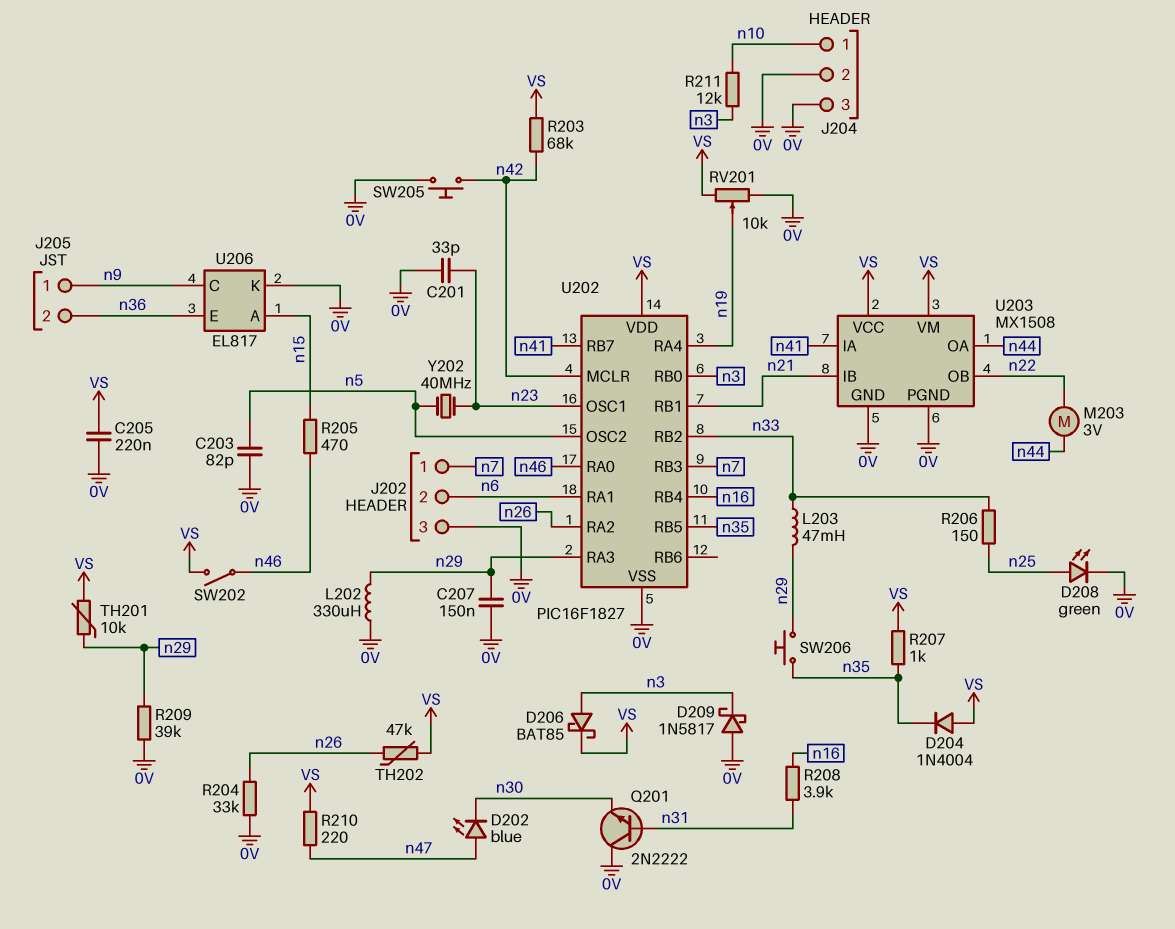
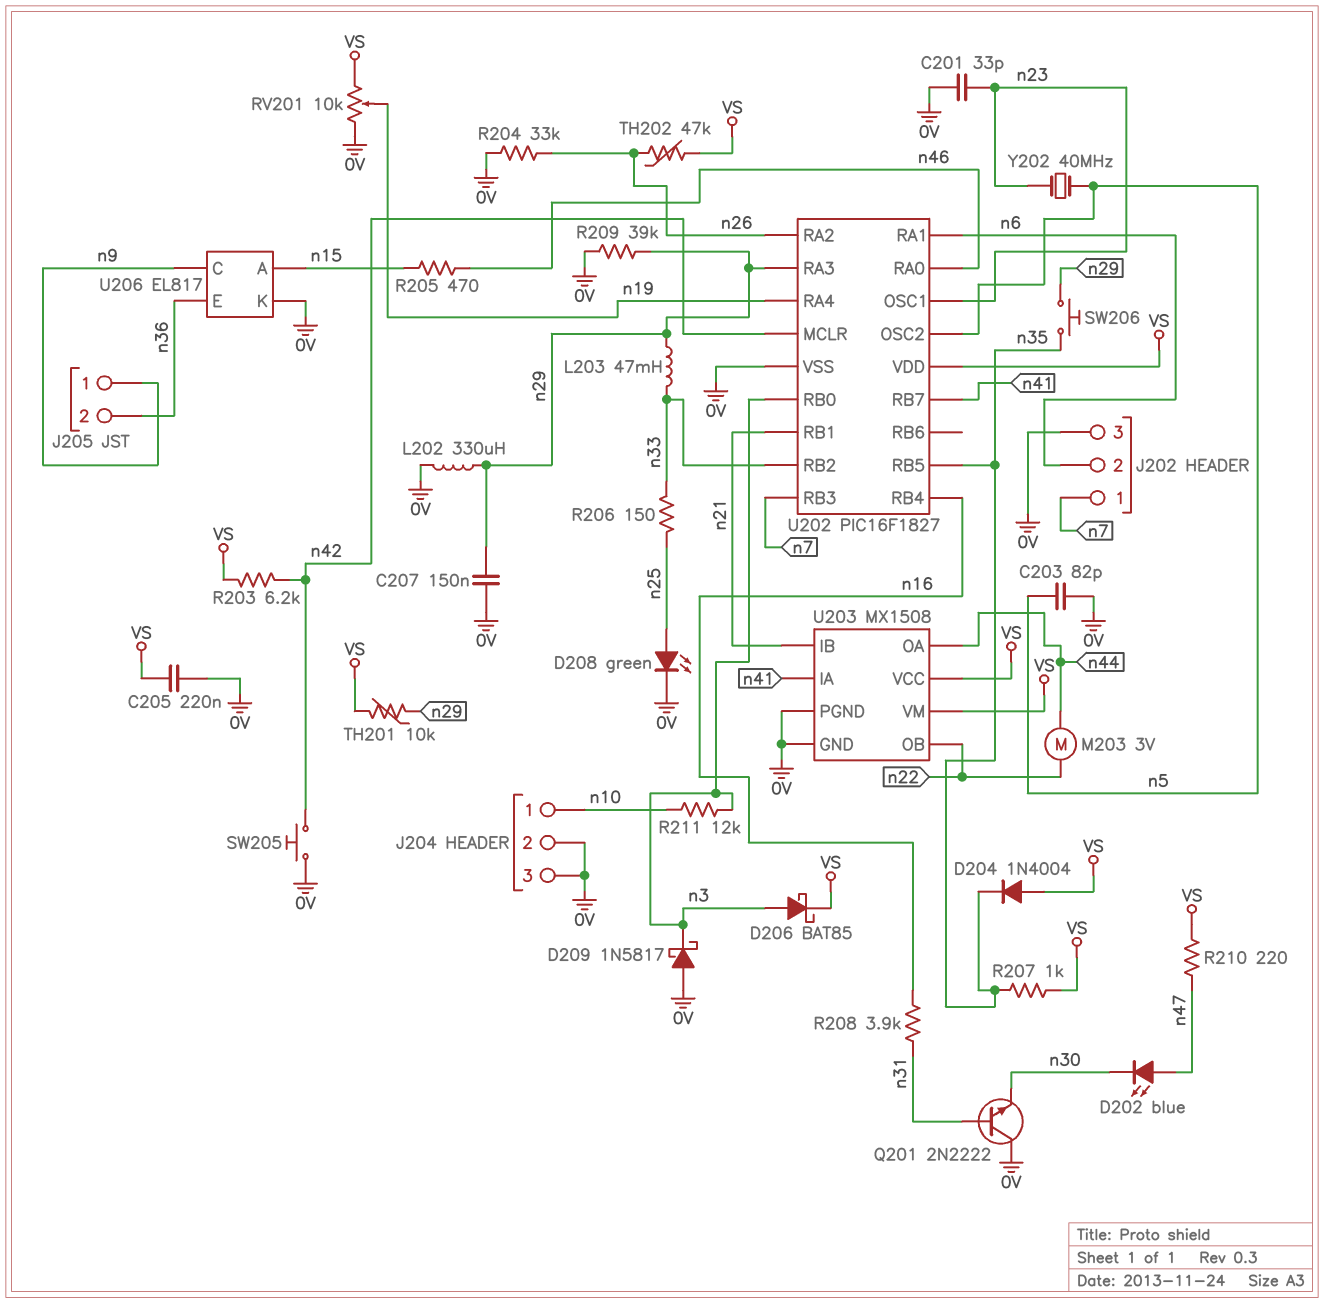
R203: 68k (VS, n42) -> 6.2k (VS, n42)
SW202: switch (VS, n46) -> none

